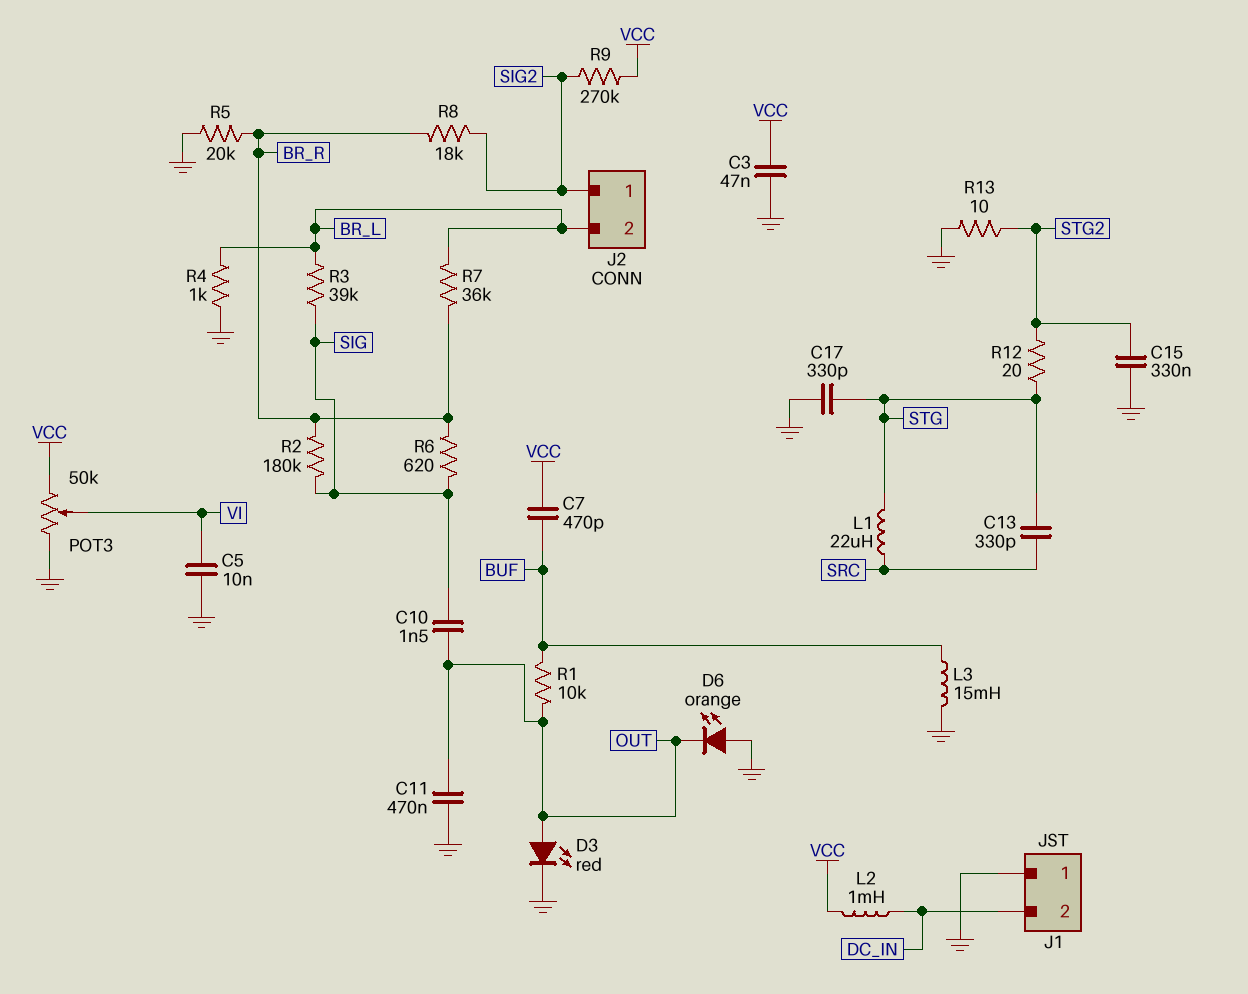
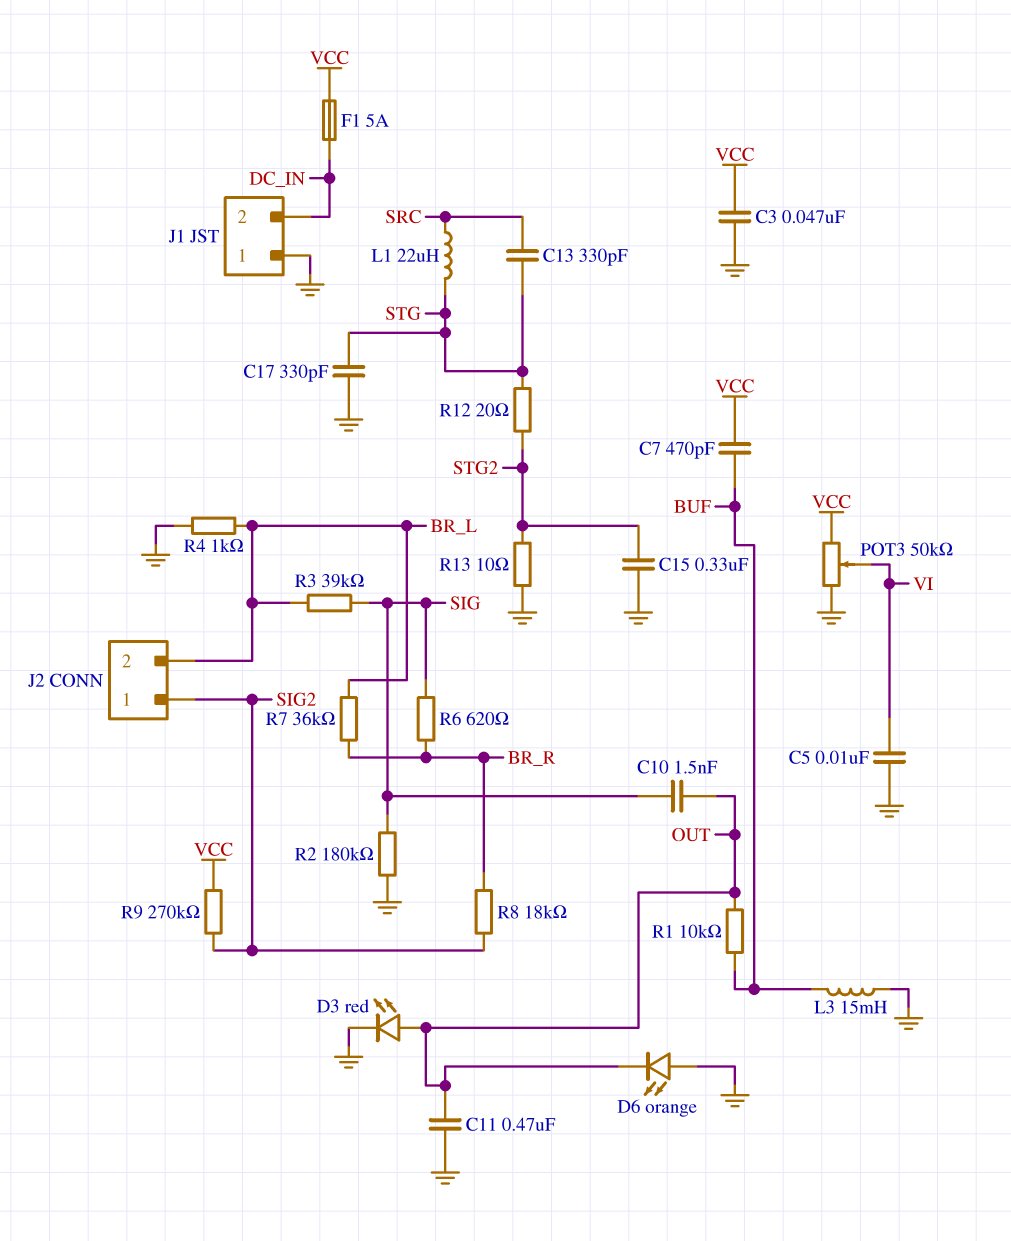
F1: none -> 5A (DC_IN, VCC)
L2: 1mH (DC_IN, VCC) -> none
R2: 180k (BR_R, SIG) -> 180k (GND, SIG)
R5: 20k (BR_R, GND) -> none

